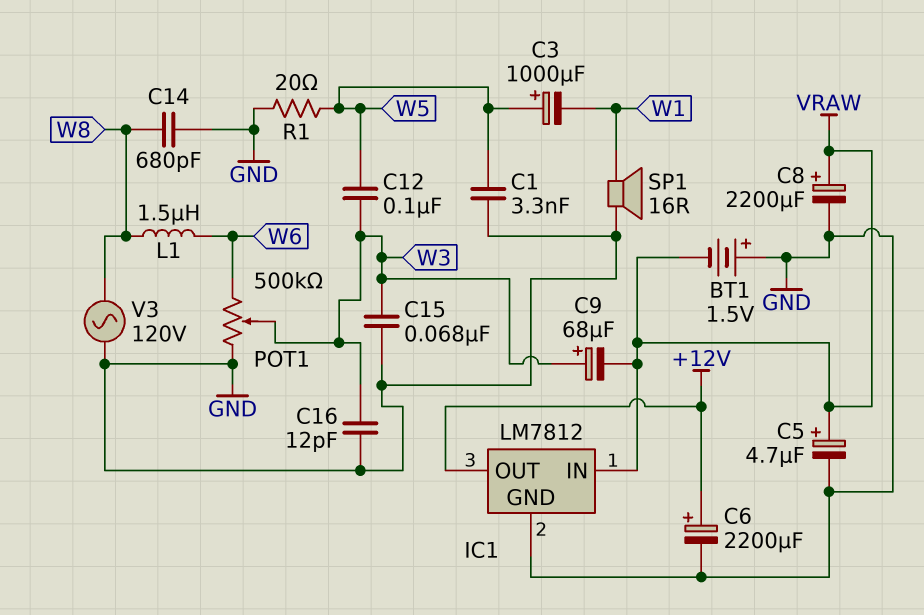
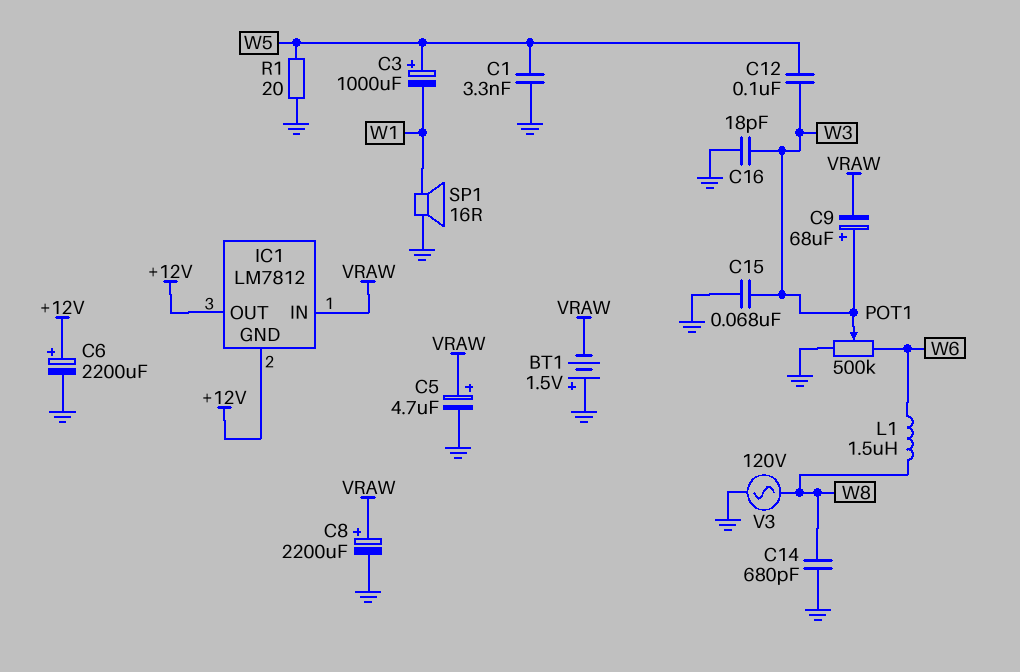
C16: 12pF (GND, W3) -> 18pF (GND, W3)
IC1 pin GND: GND -> +12V

